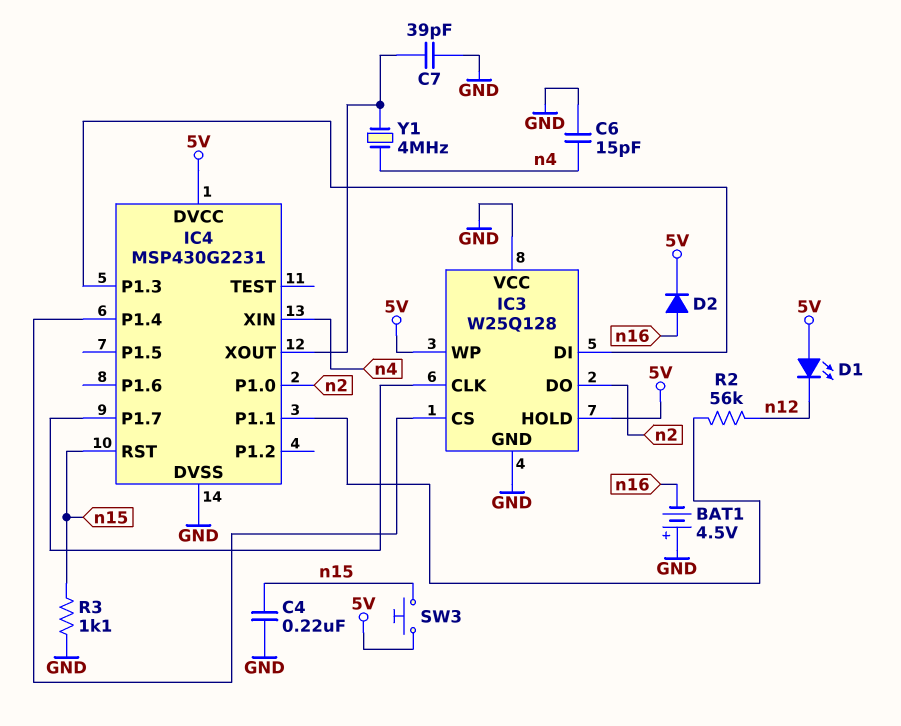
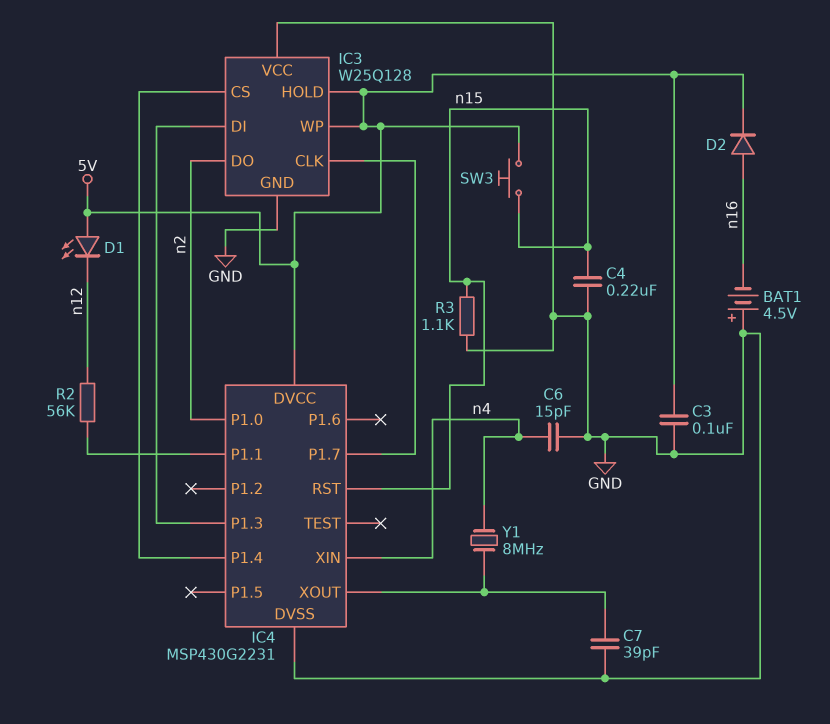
C3: none -> 100nF (5V, GND)
Y1: 4MHz (IC4/XOUT, n4) -> 8MHz (IC4/XOUT, n4)

